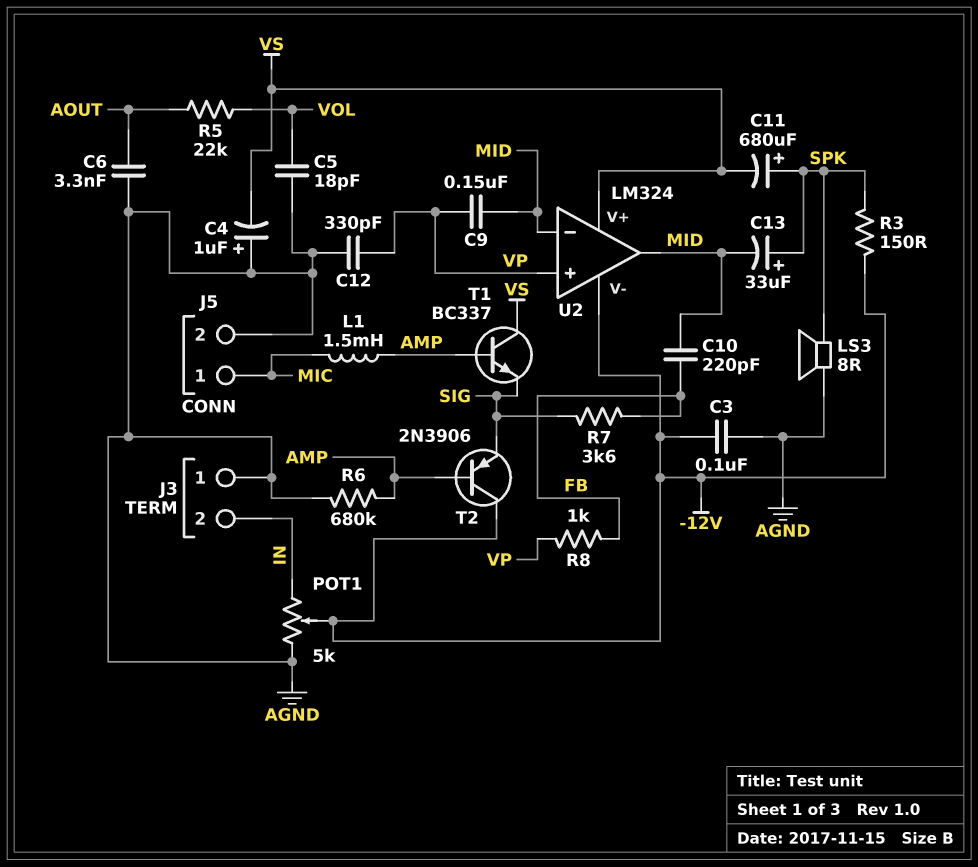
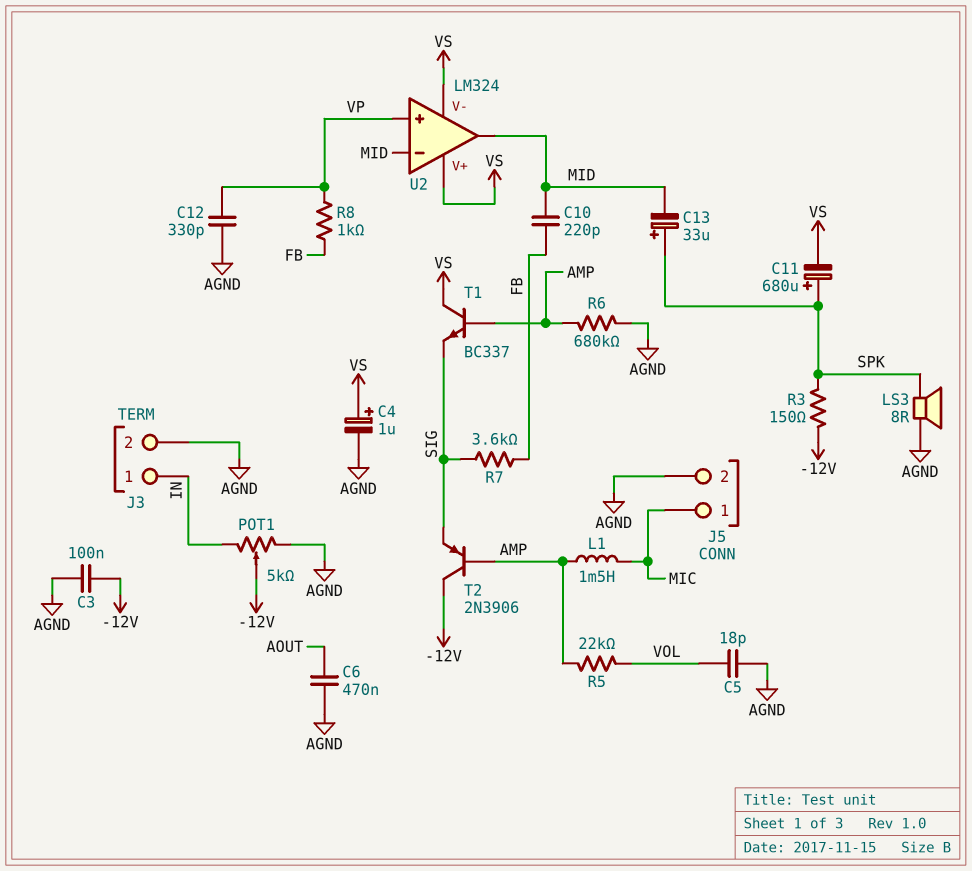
C4: 1uF (plus AGND, minus VS) -> 1uF (plus VS, minus AGND)
C6: 3.3nF (AGND, AOUT) -> 470nF (AGND, AOUT)
C9: 150nF (MID, VP) -> none
J3 pin 1: AGND -> IN
J3 pin 2: IN -> AGND
R5: 22k (AOUT, VOL) -> 22k (AMP, VOL)
U2 pin V-: -12V -> VS

